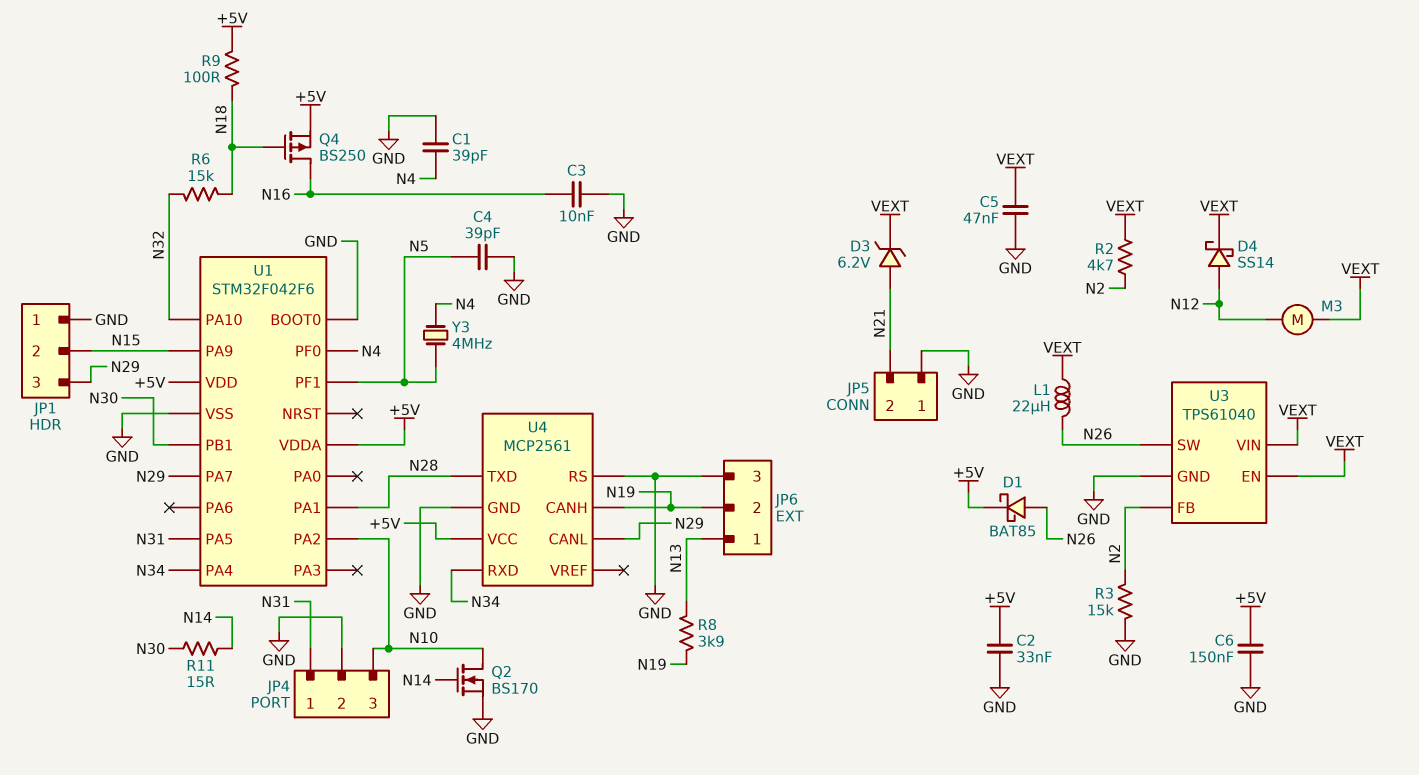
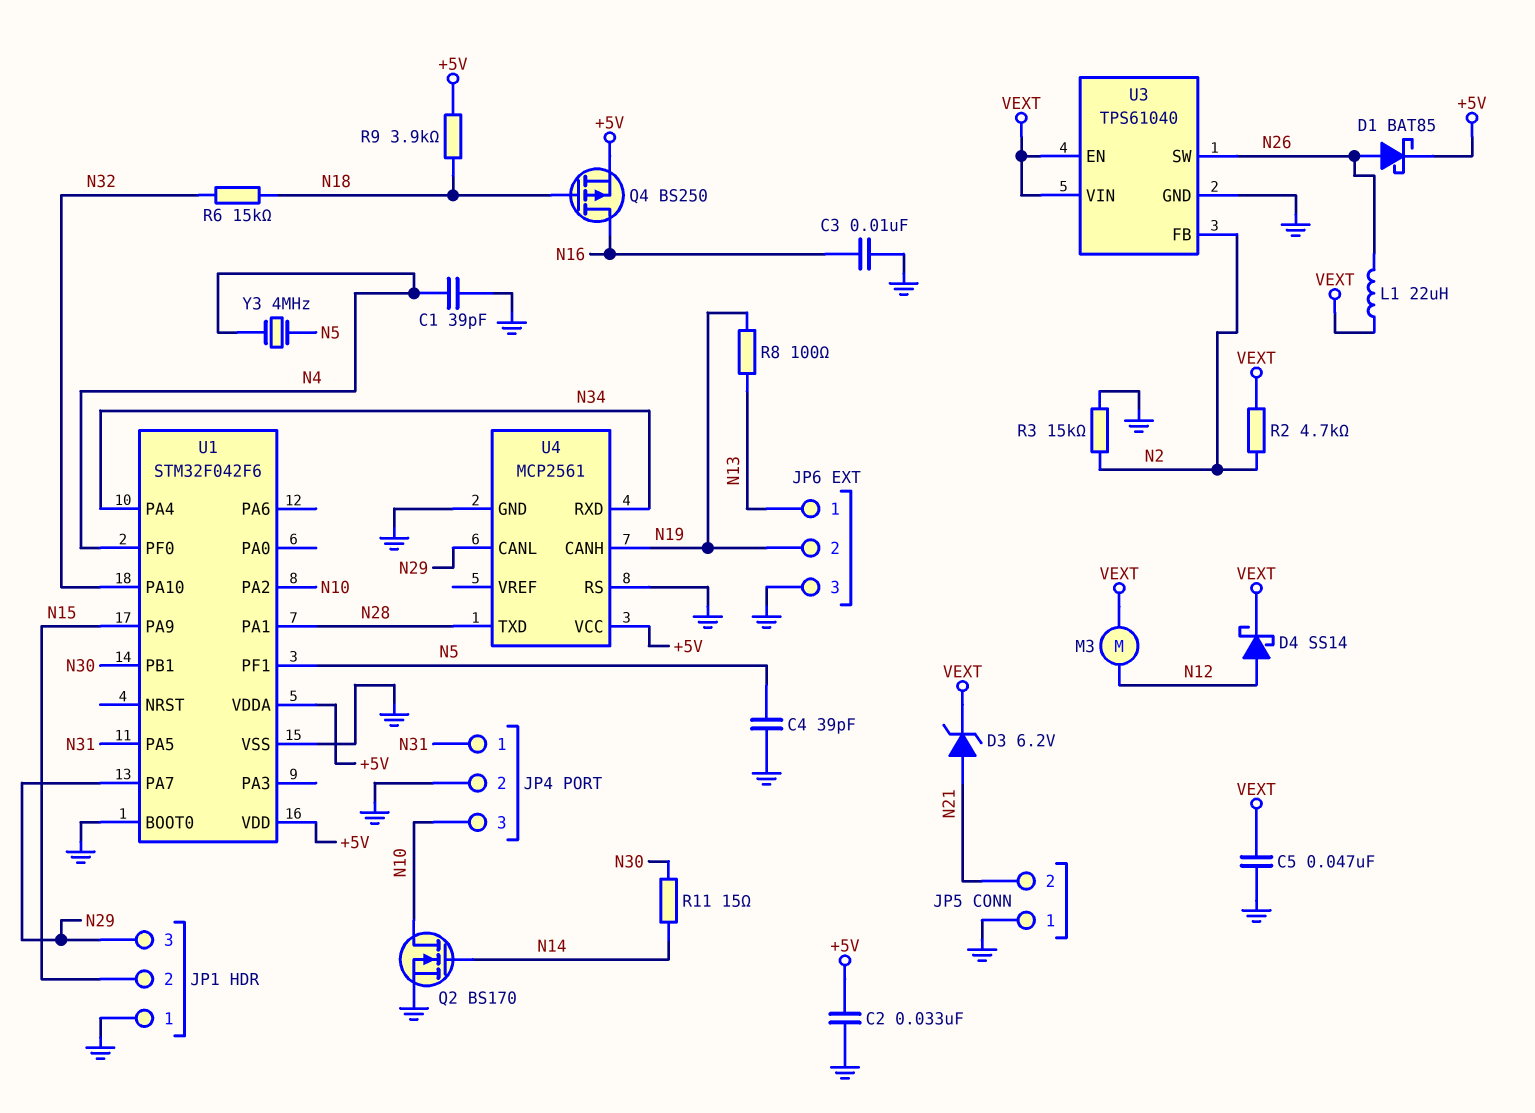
C6: 150nF (+5V, GND) -> none
R8: 3.9k (N13, N19) -> 100 (N13, N19)
R9: 100 (+5V, N18) -> 3.9k (+5V, N18)

